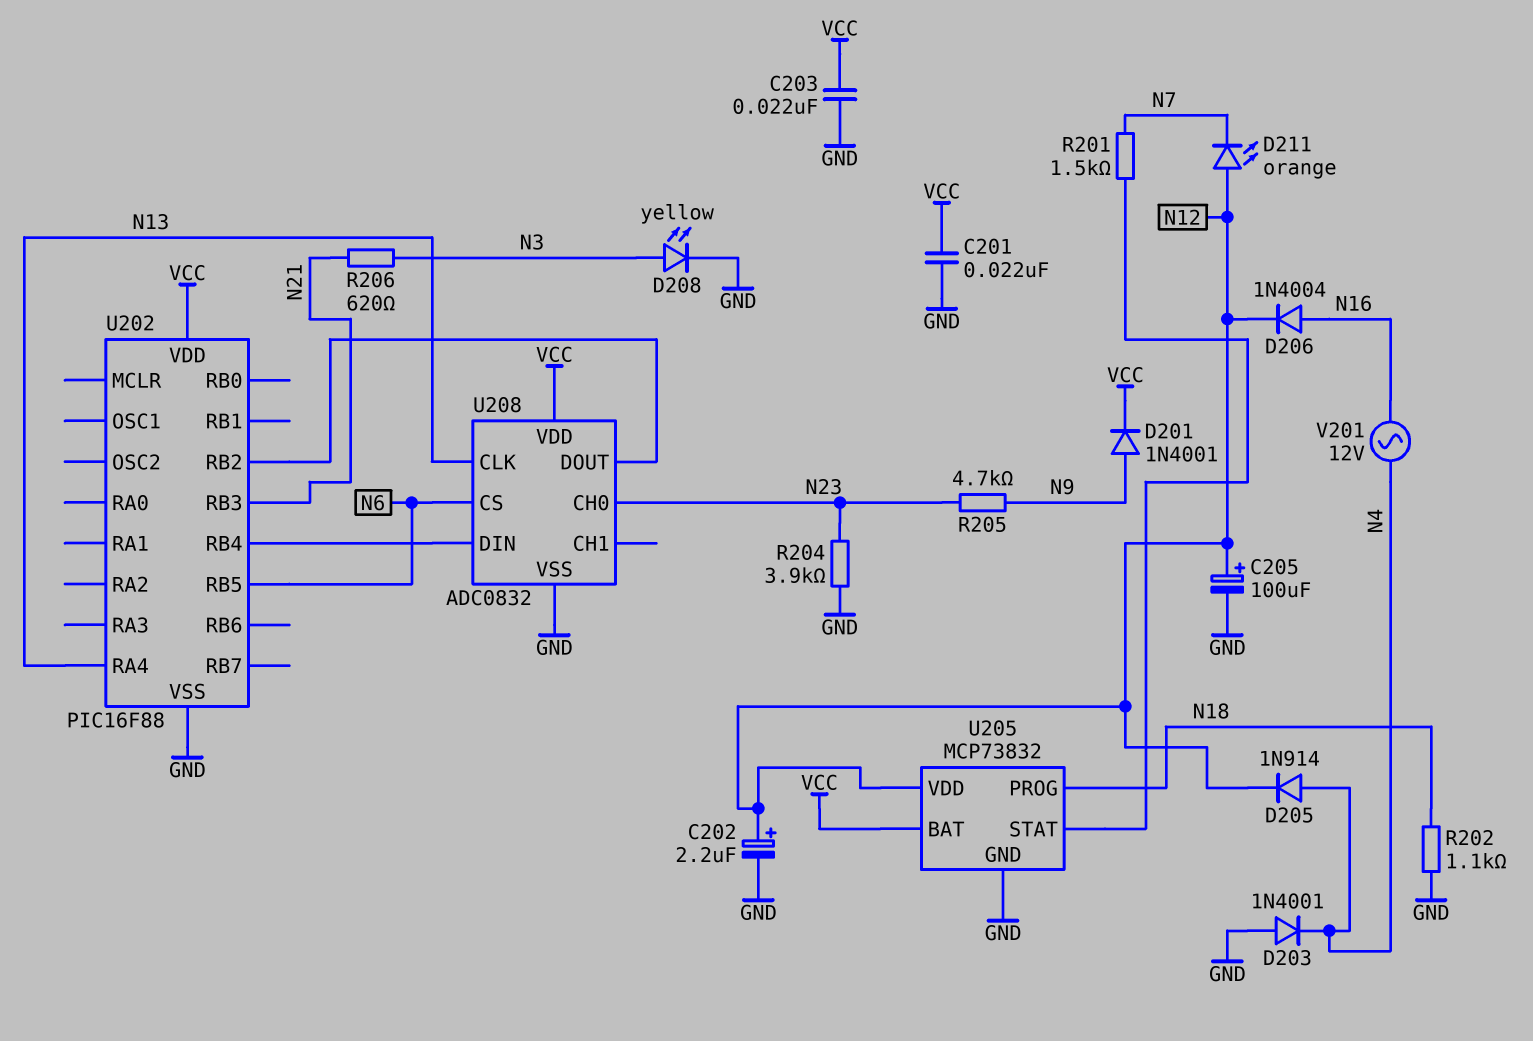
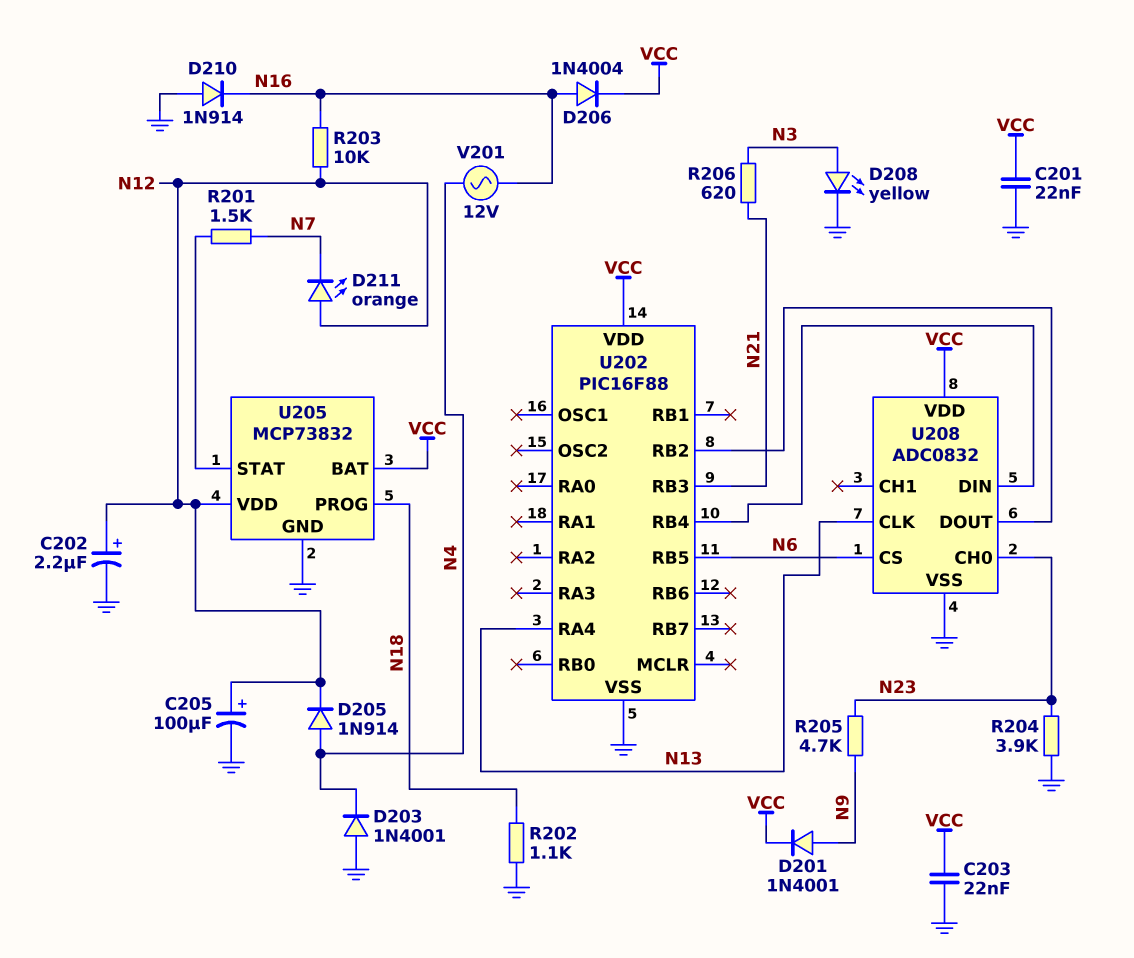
D206: diode 1N4004 (A N16, K N12) -> diode 1N4004 (A N16, K VCC)
D210: none -> diode 1N914 (A GND, K N16)
R203: none -> 10k (N12, N16)

